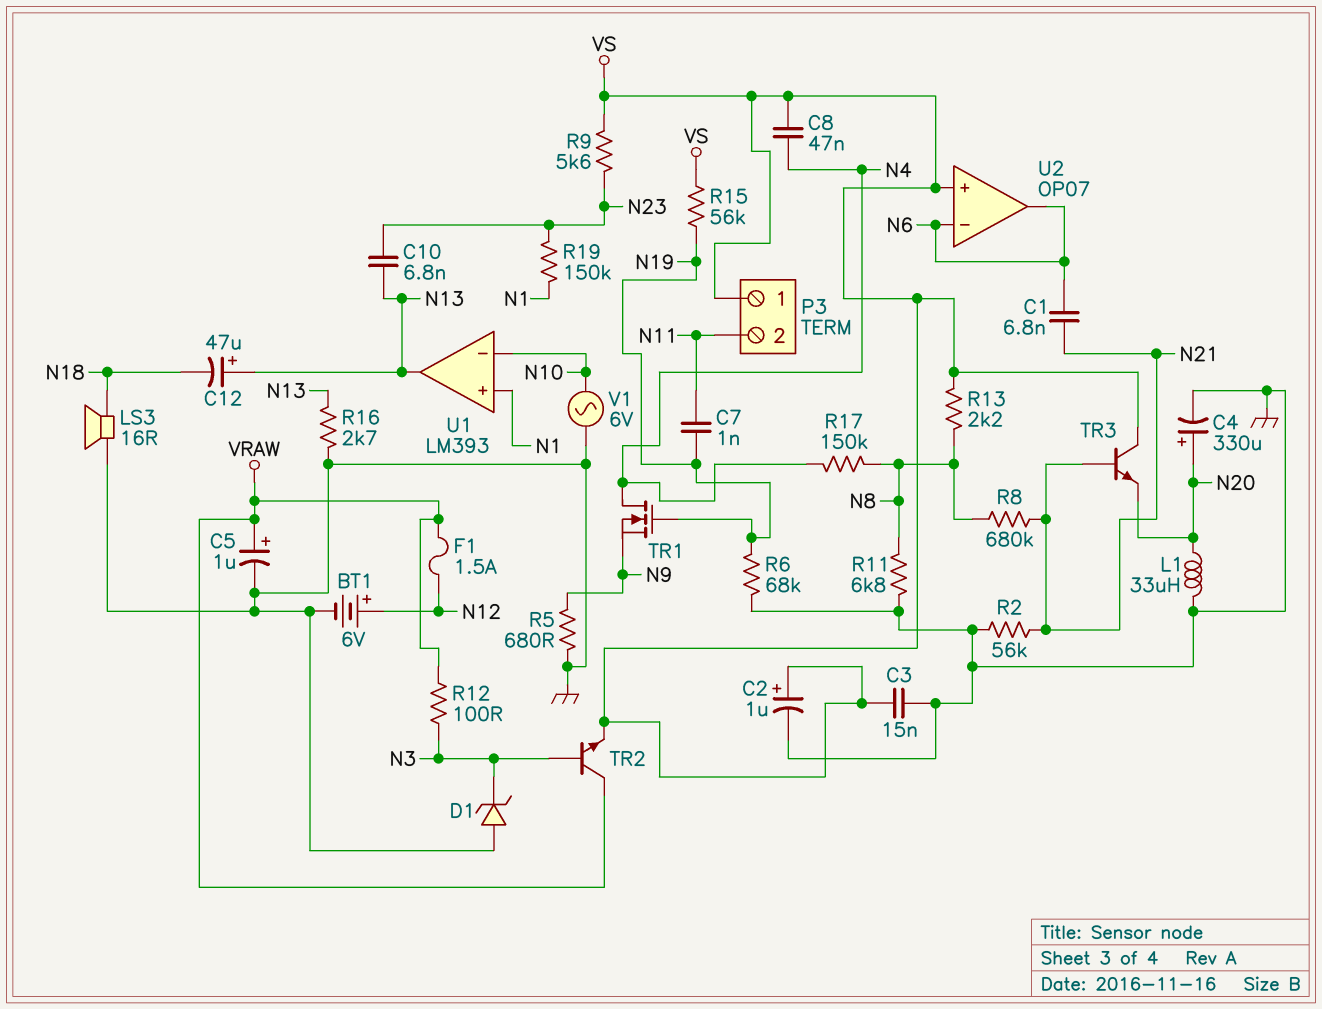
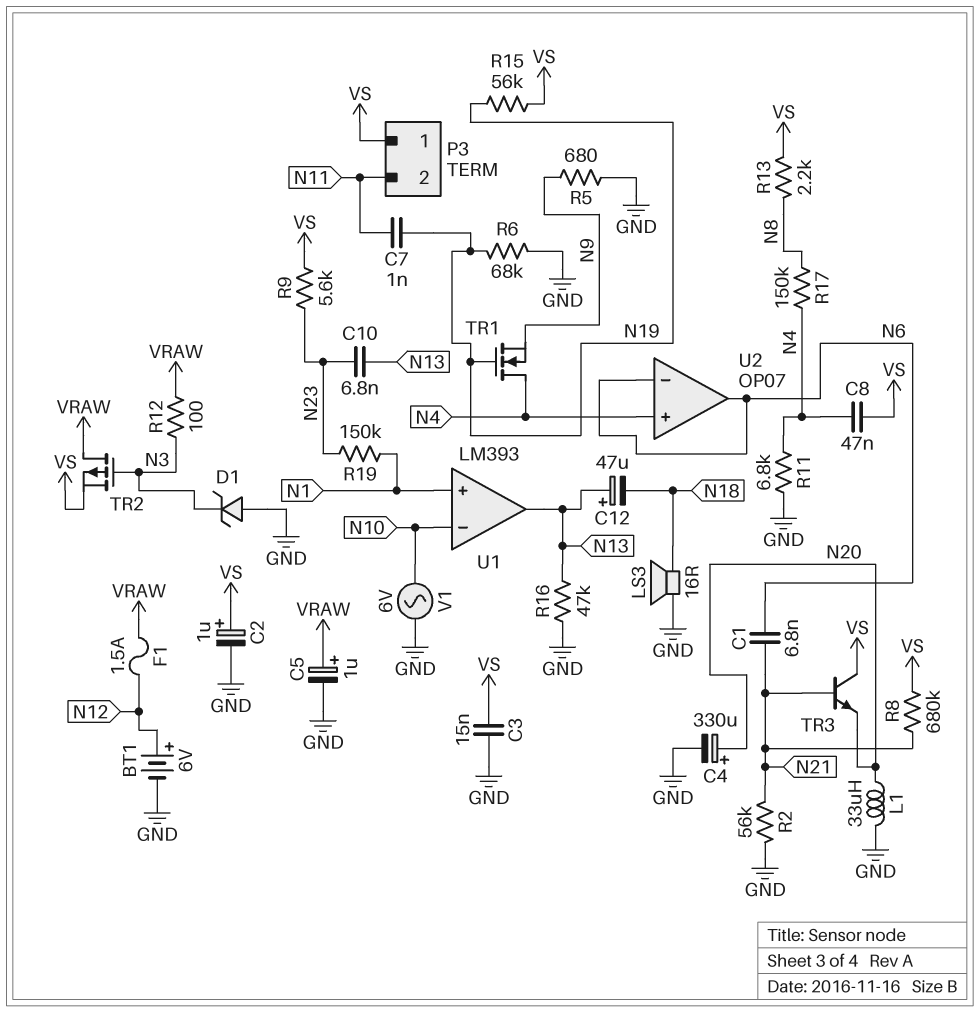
R8: 680k (N8, N21) -> 680k (N21, VS)
R11: 6.8k (GND, N8) -> 6.8k (GND, N4)
R16: 2.7k (GND, N13) -> 47k (GND, N13)
TR2: NPN (B N3, C VRAW, E VS) -> PMOS (G N3, D VRAW, S VS)
U2 pin in+: VS -> N4

